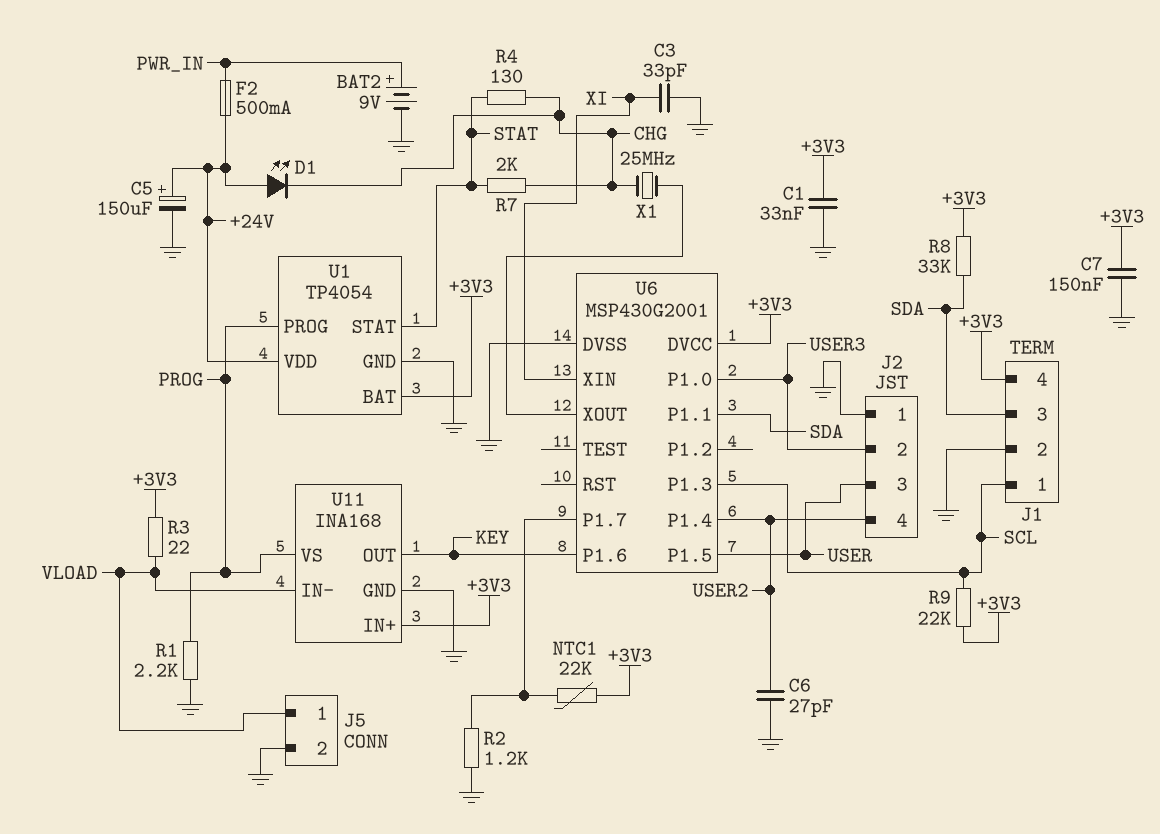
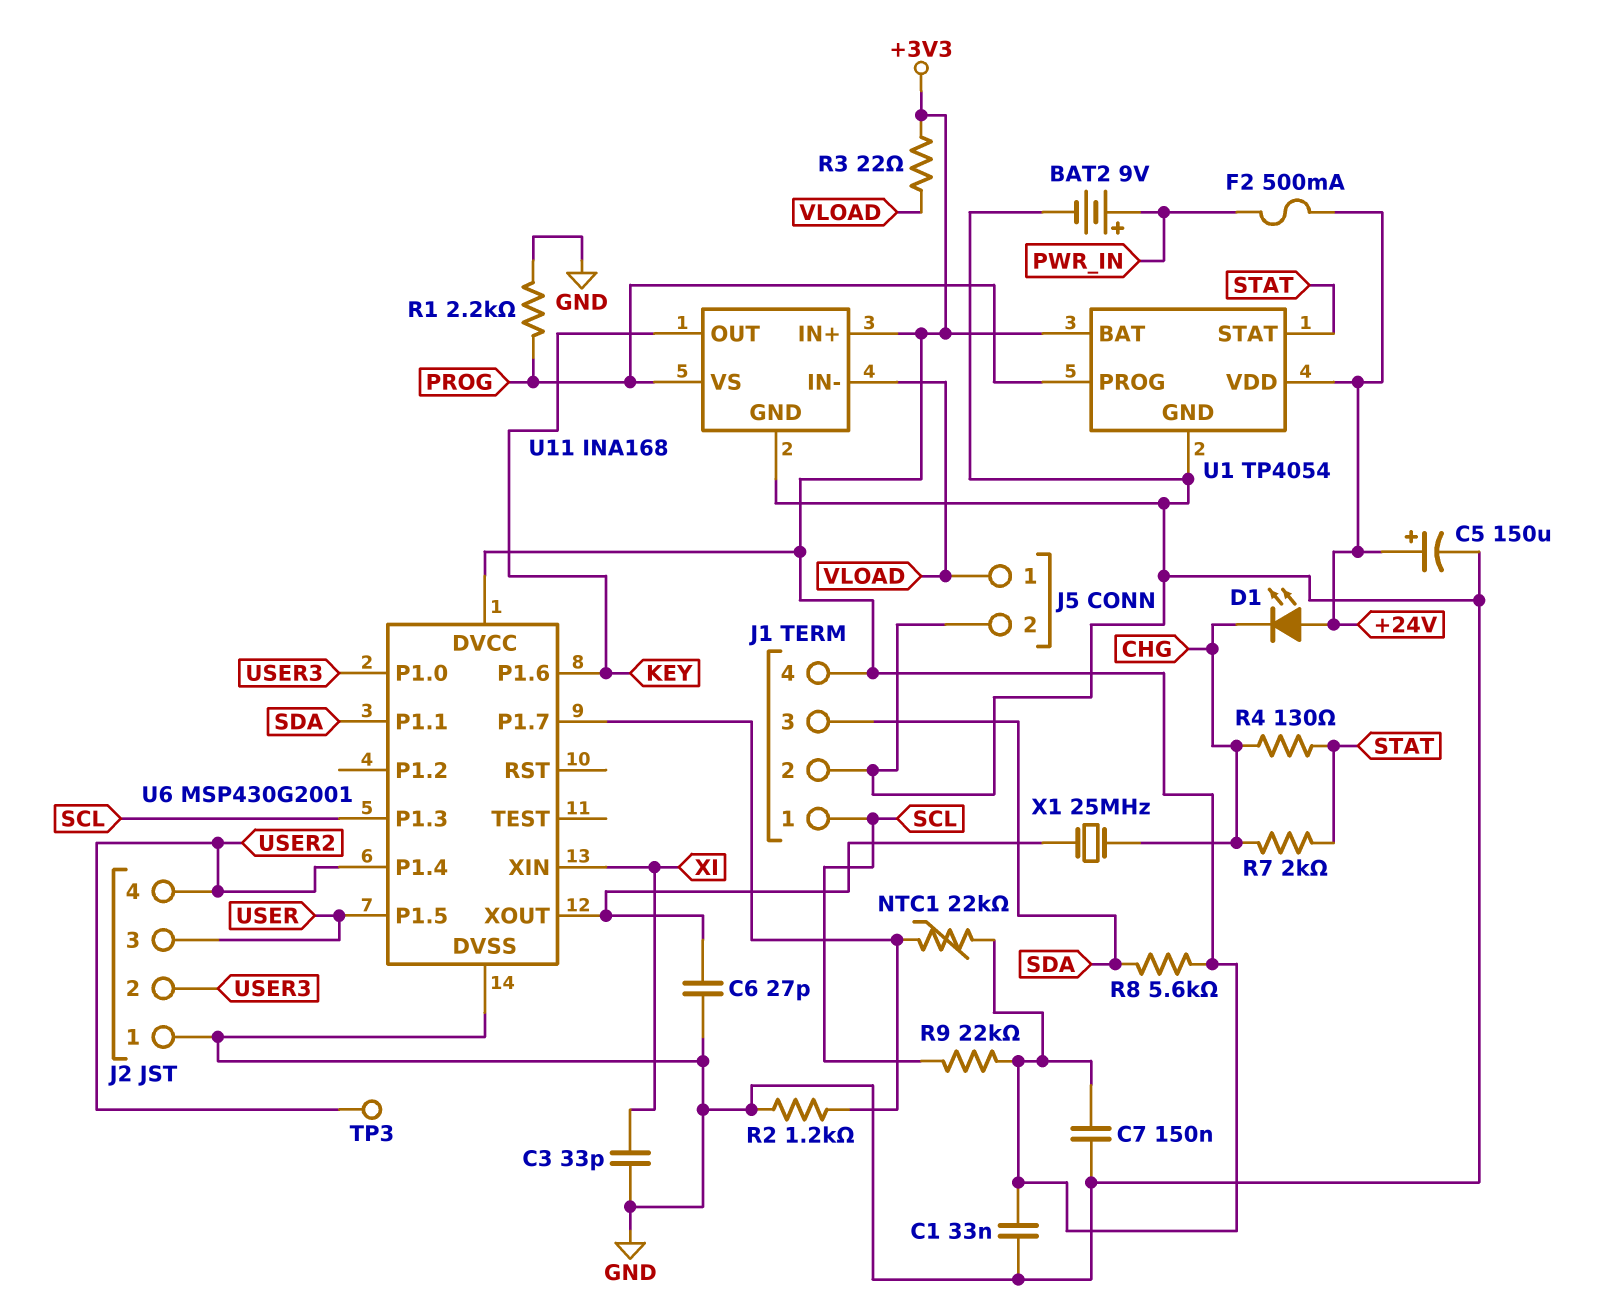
C6: 27pF (GND, USER2) -> 27pF (GND, U6/XOUT)
R8: 33k (+3V3, SDA) -> 5.6k (+3V3, SDA)
TP3: none -> test point (USER2)

